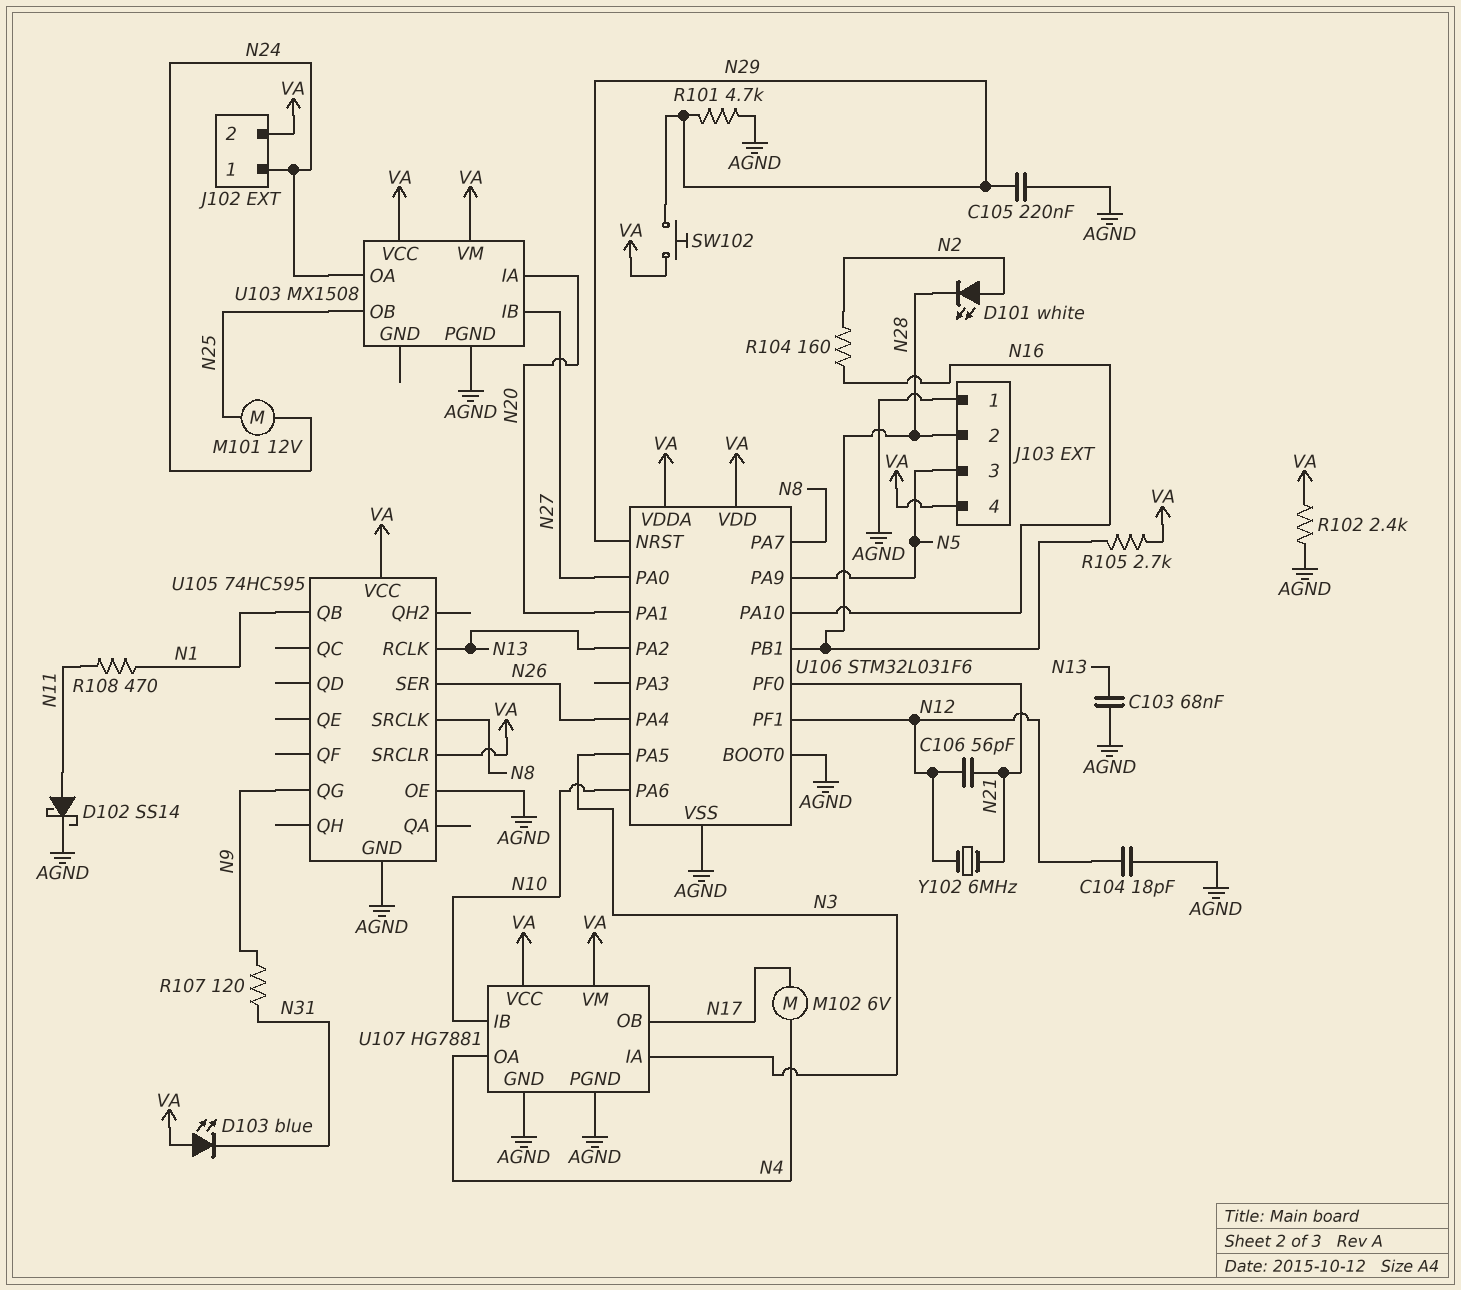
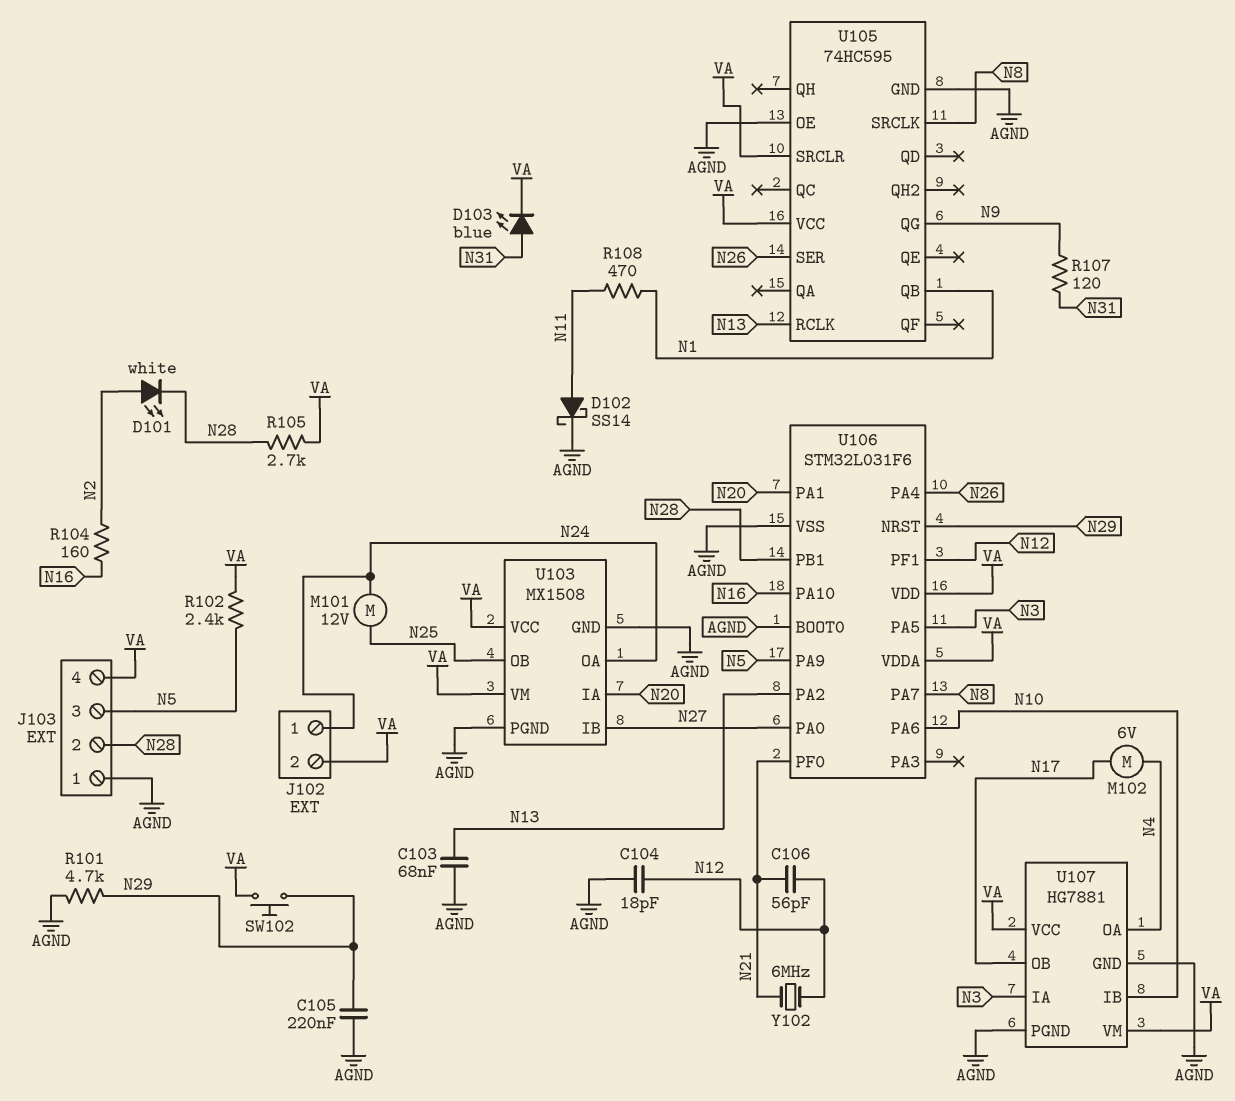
D103: LED blue (A VA, K N31) -> LED blue (A N31, K VA)
R102: 2.4k (AGND, VA) -> 2.4k (N5, VA)
U103 pin GND: none -> AGND

